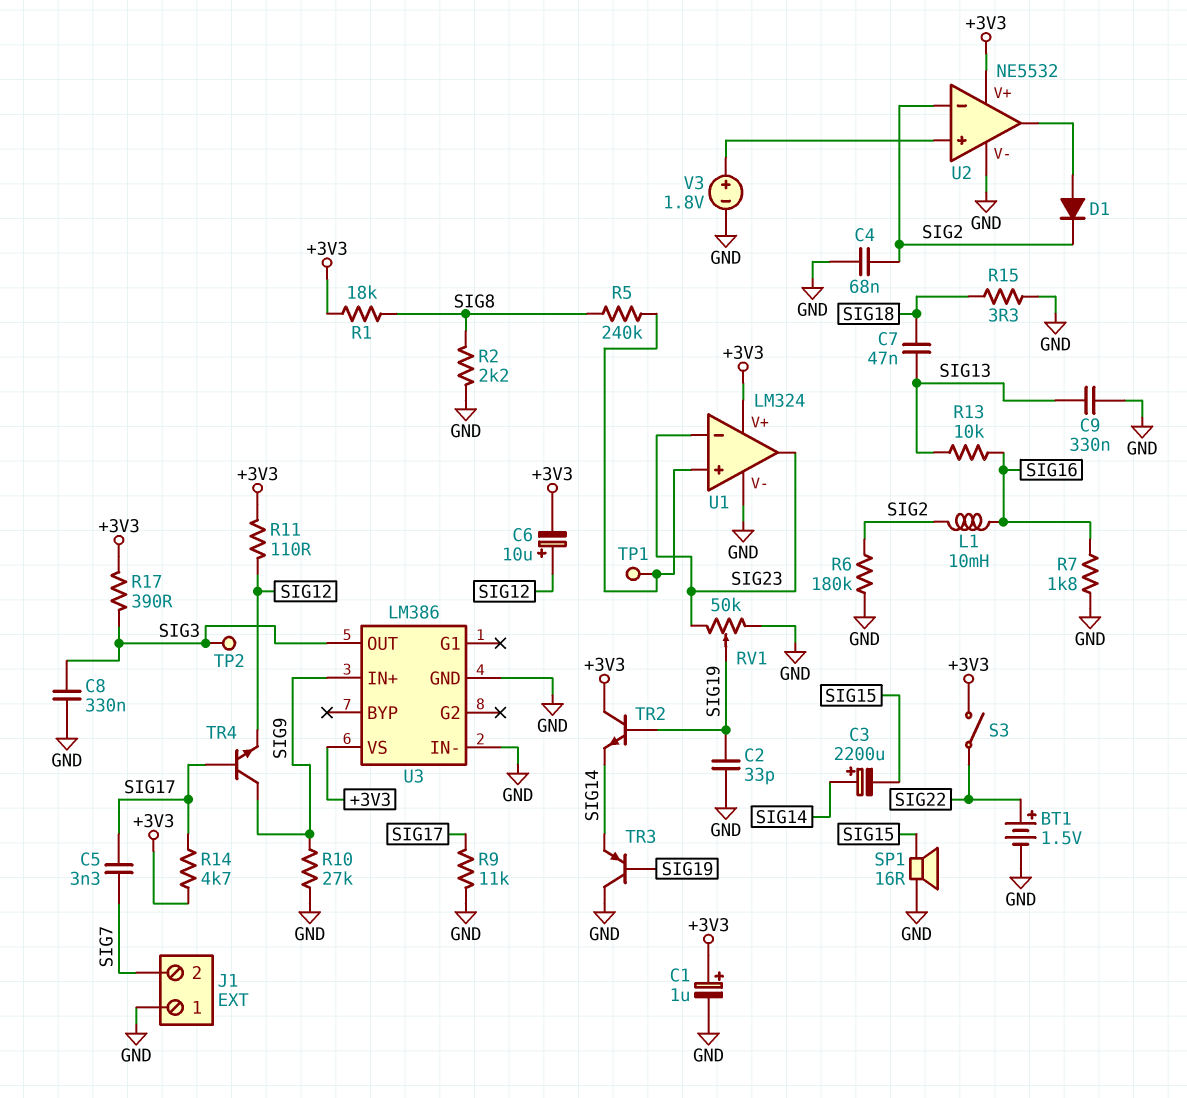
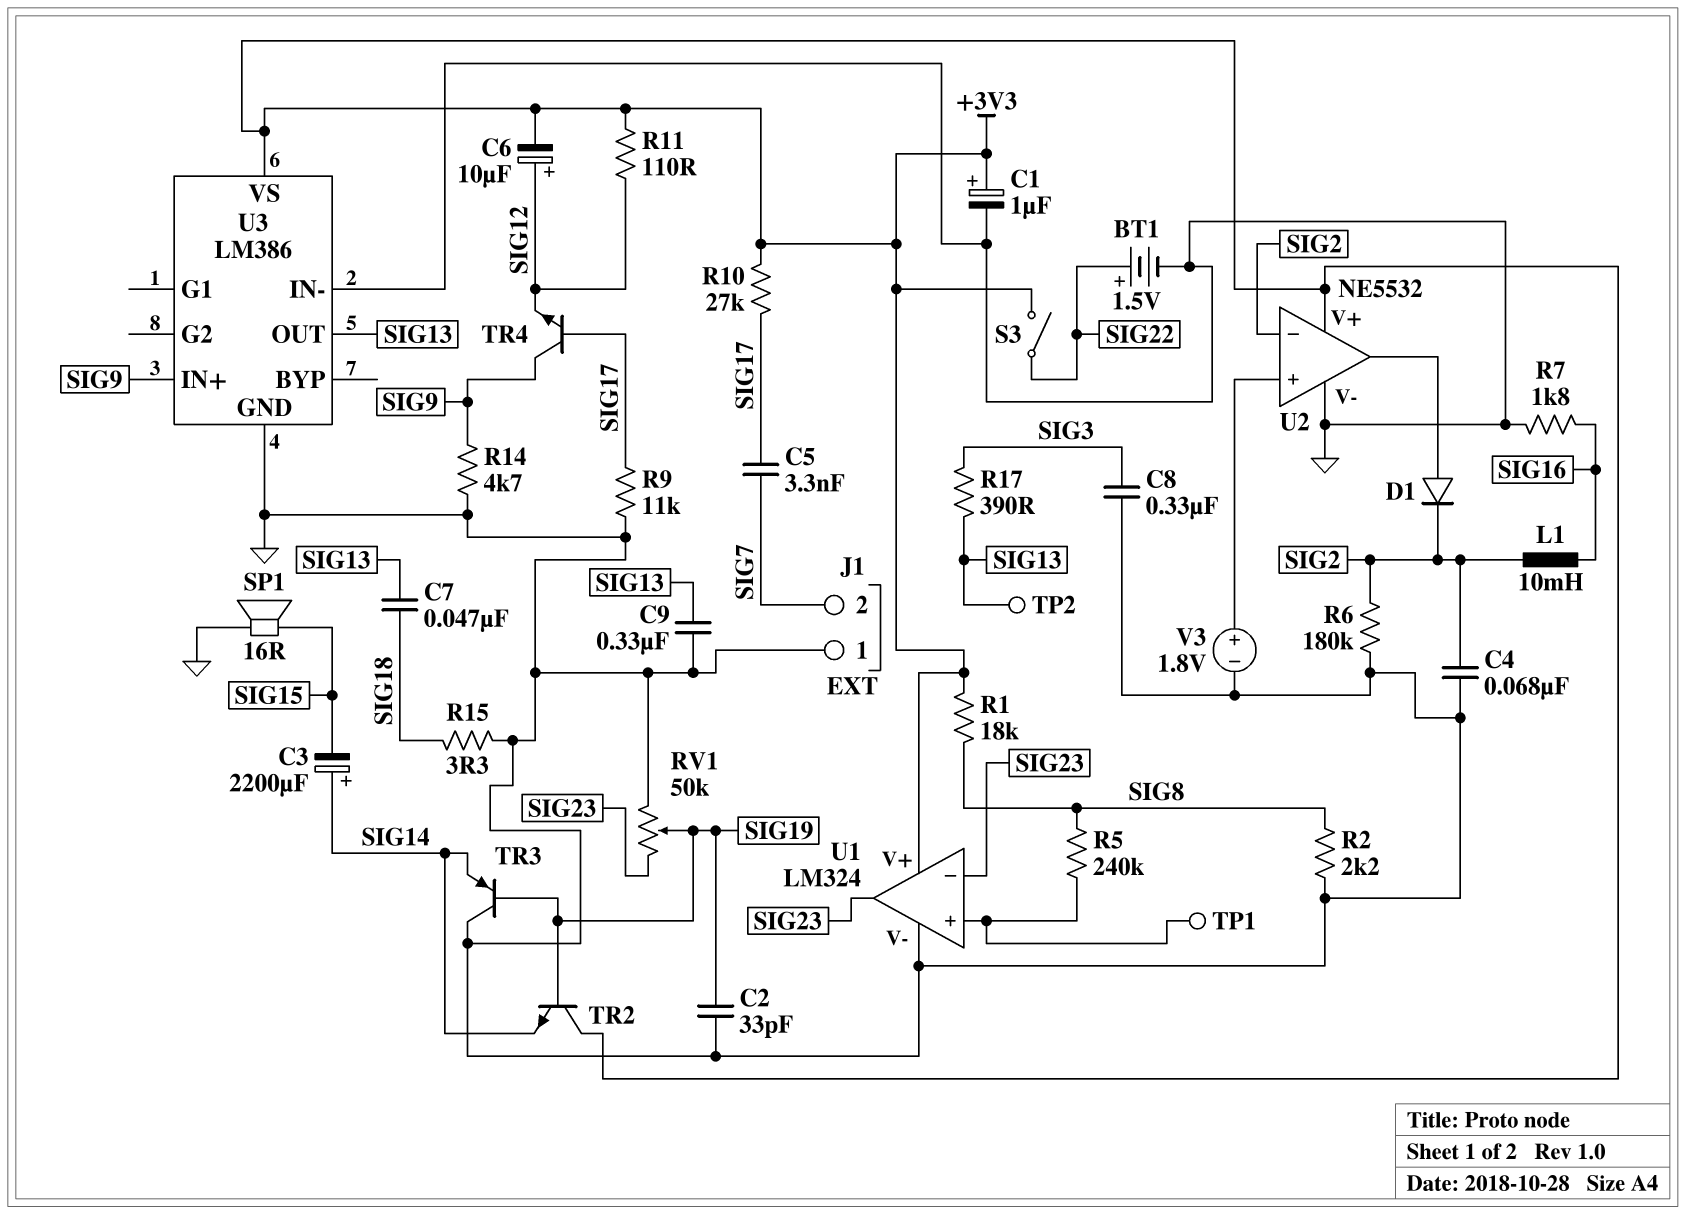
R10: 27k (GND, SIG9) -> 27k (+3V3, SIG17)
R13: 10k (SIG13, SIG16) -> none
R14: 4.7k (+3V3, SIG17) -> 4.7k (GND, SIG9)
R17: 390 (+3V3, SIG3) -> 390 (SIG3, SIG13)
TP2: test point (SIG3) -> test point (SIG13)
U3 pin OUT: SIG3 -> SIG13

